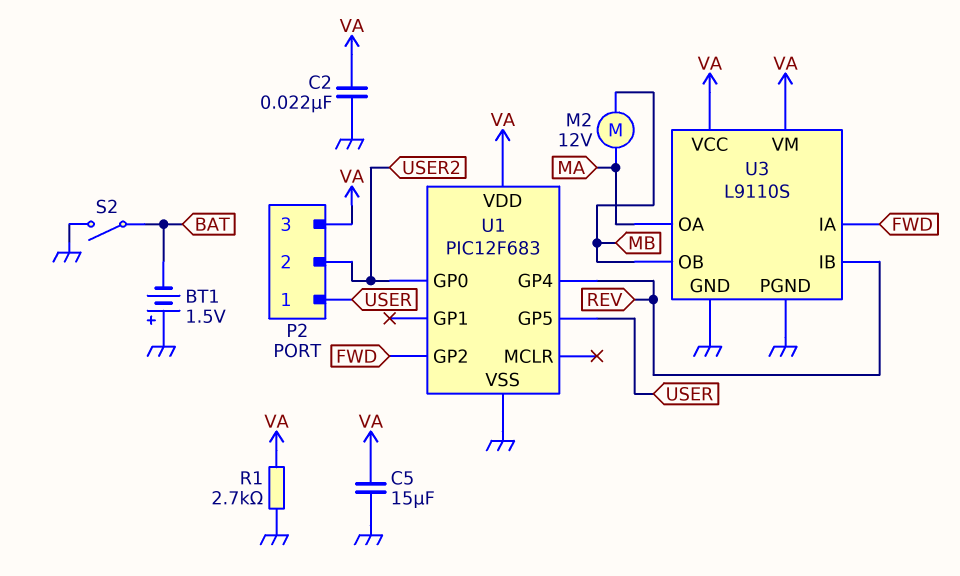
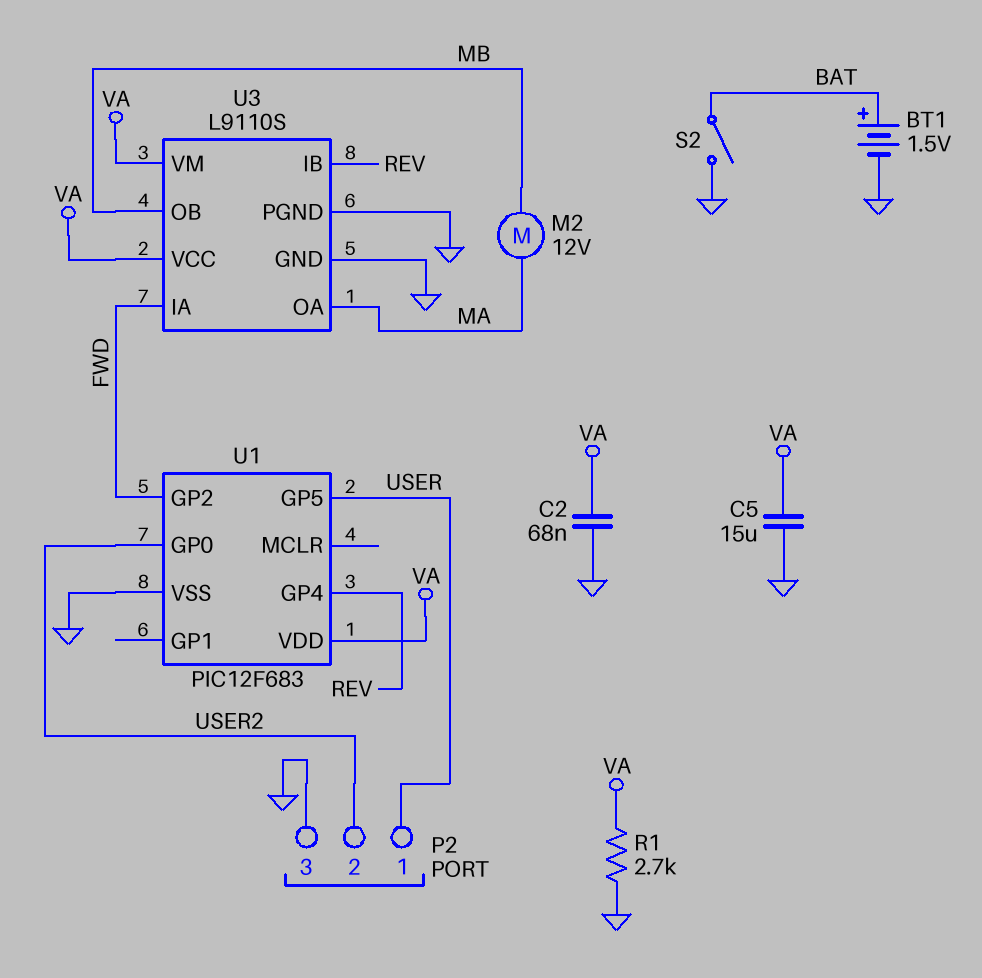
BT1: 1.5V (plus GND, minus BAT) -> 1.5V (plus BAT, minus GND)
C2: 22nF (GND, VA) -> 68nF (GND, VA)
P2 pin 3: VA -> GND

